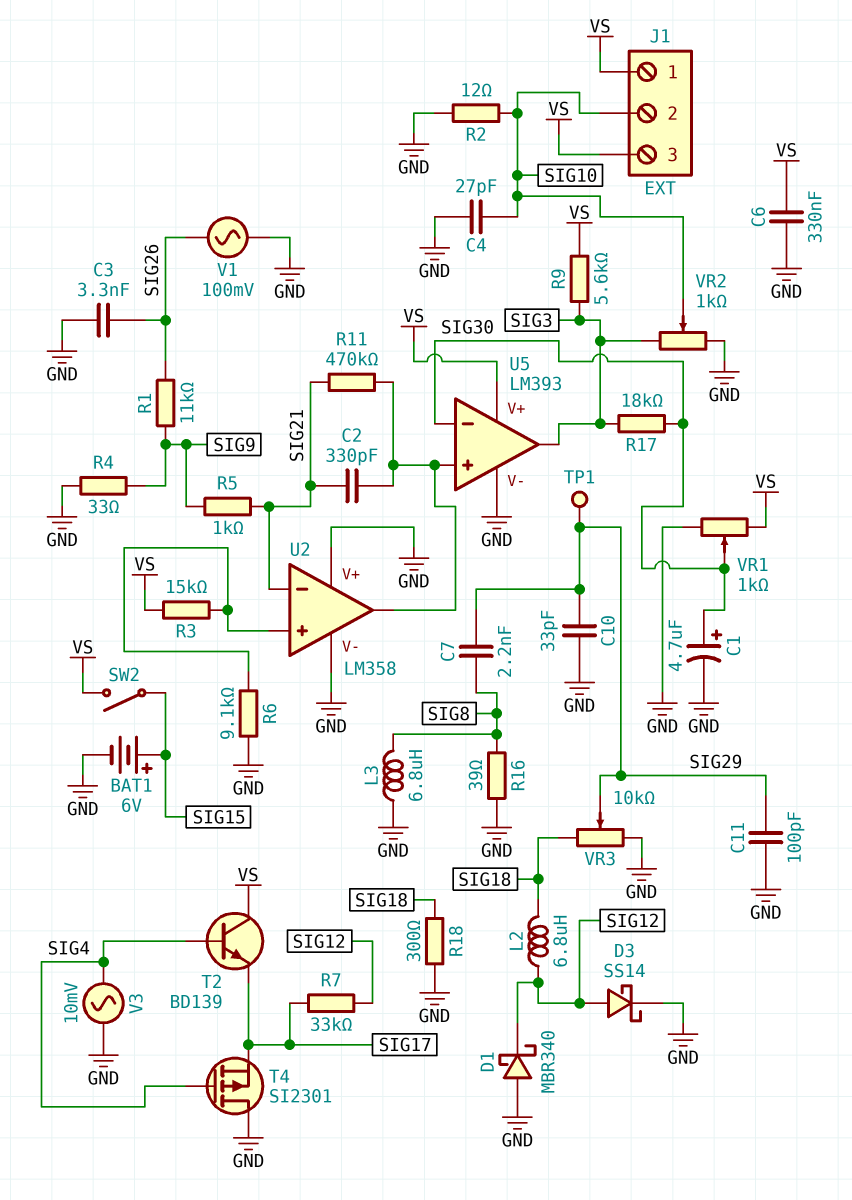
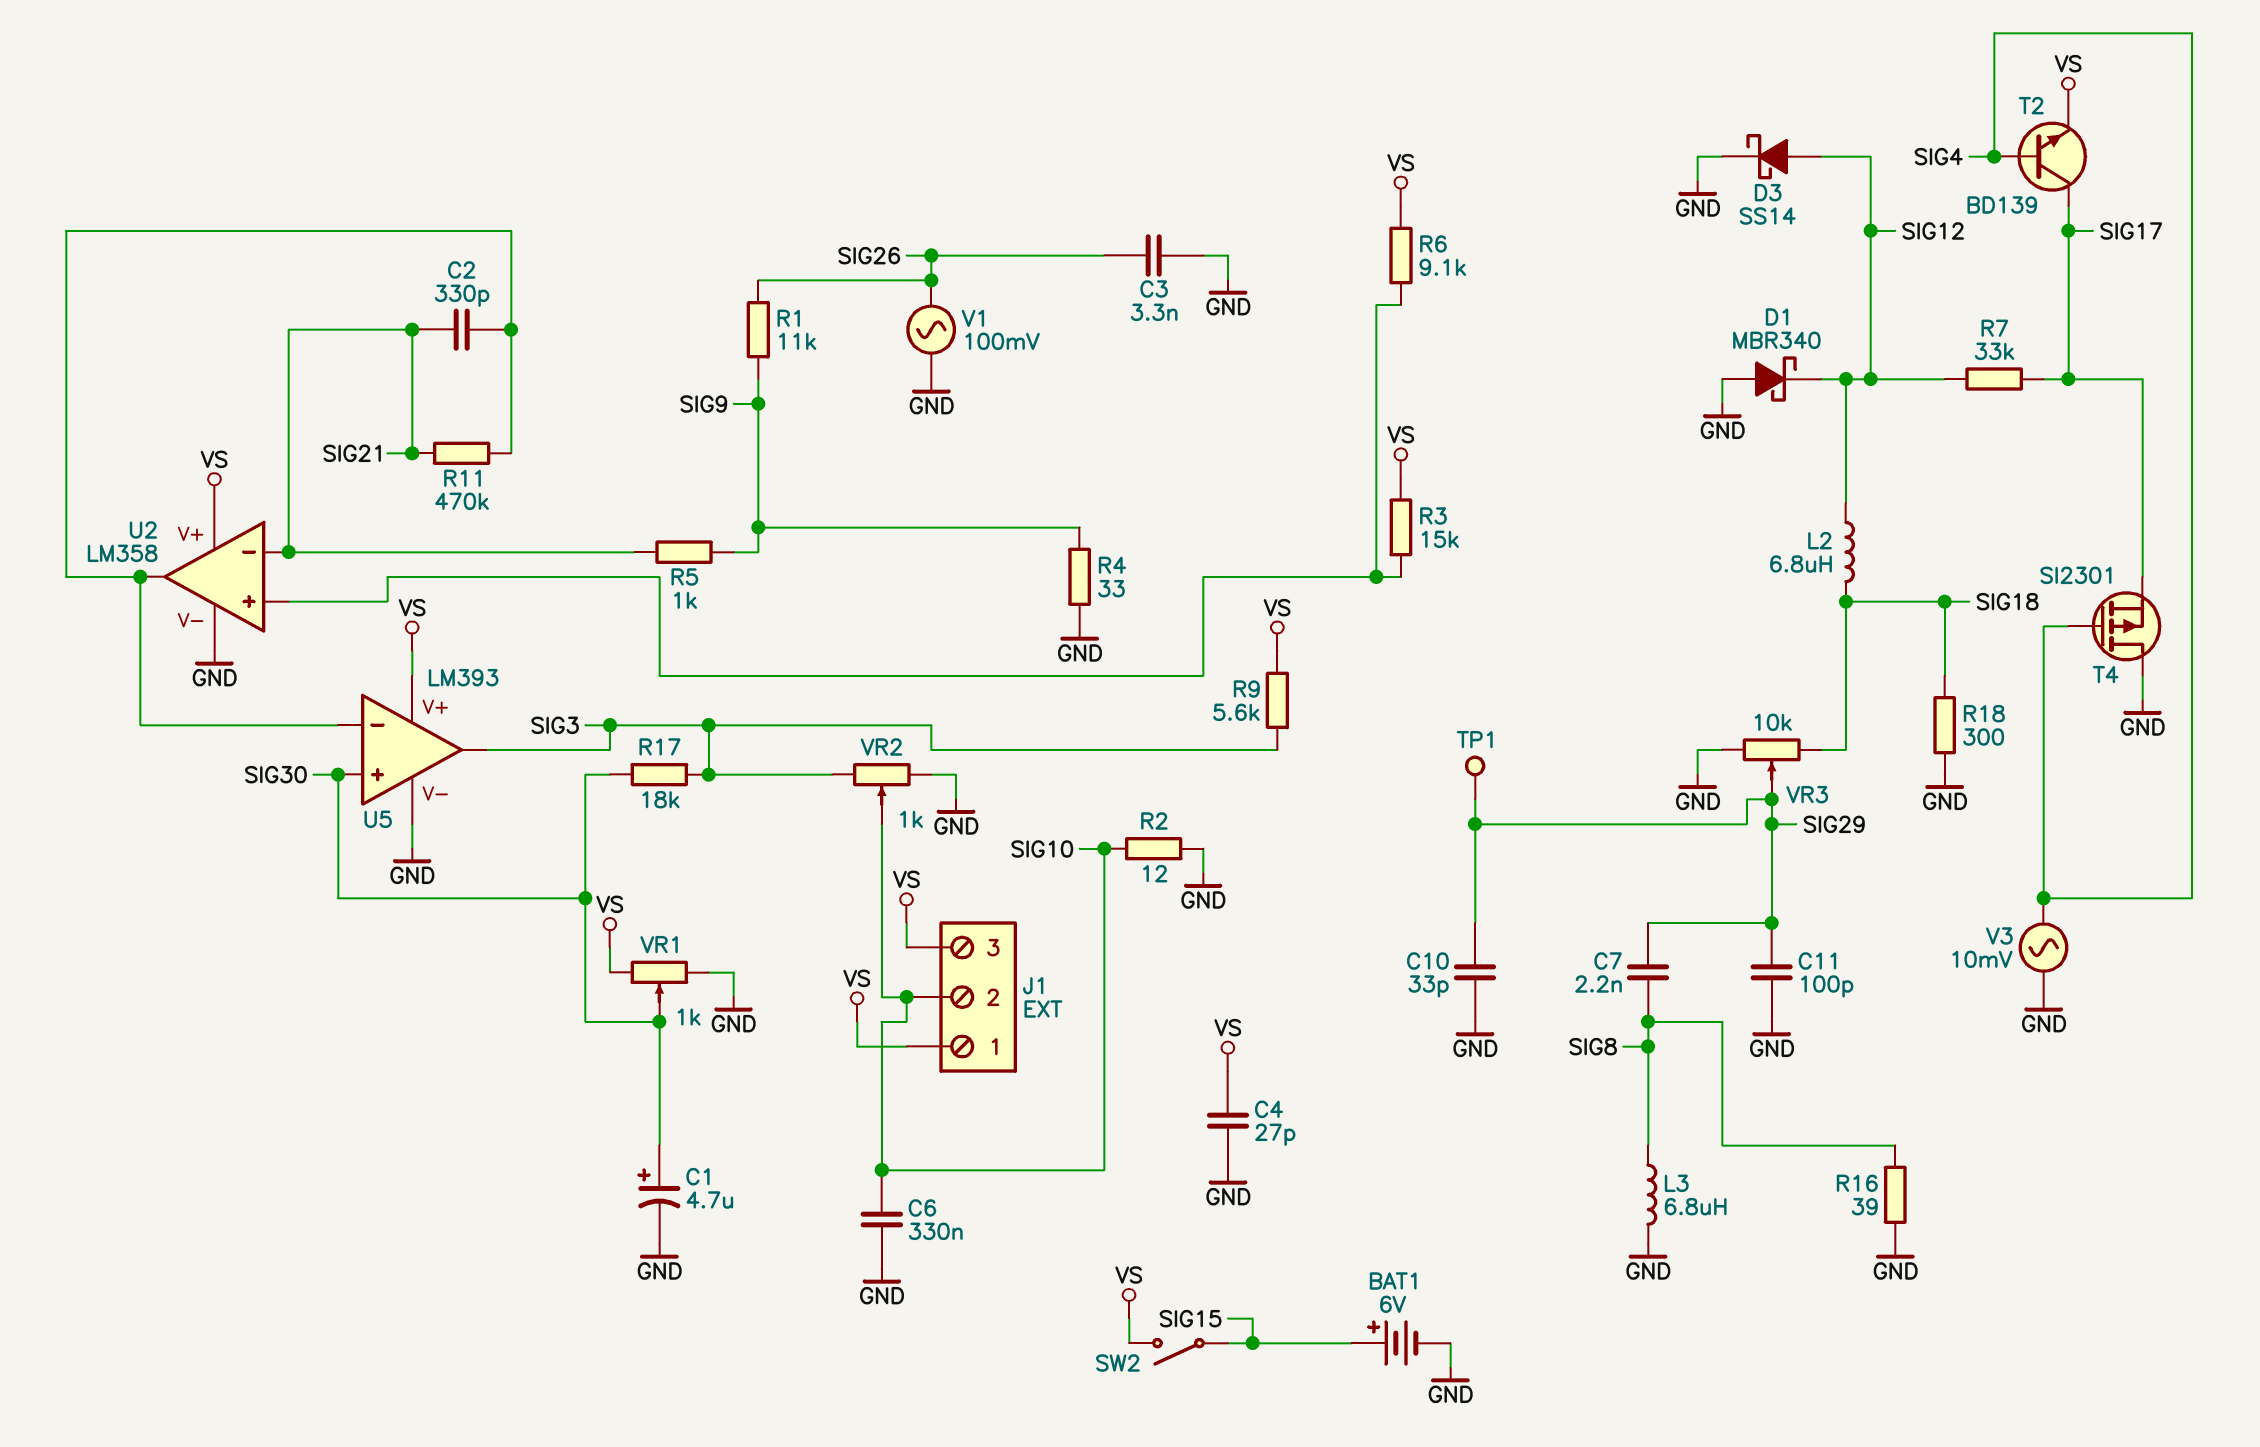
C4: 27pF (GND, SIG10) -> 27pF (GND, VS)
C6: 330nF (GND, VS) -> 330nF (GND, SIG10)
R6: 9.1k (GND, U2/in+) -> 9.1k (U2/in+, VS)
T2: NPN BD139 (B SIG4, C VS, E SIG17) -> NPN BD139 (B SIG4, C SIG17, E VS)
U2 pin V+: GND -> VS
U5 pin in+: U2/out -> SIG30
U5 pin in-: SIG30 -> U2/out

